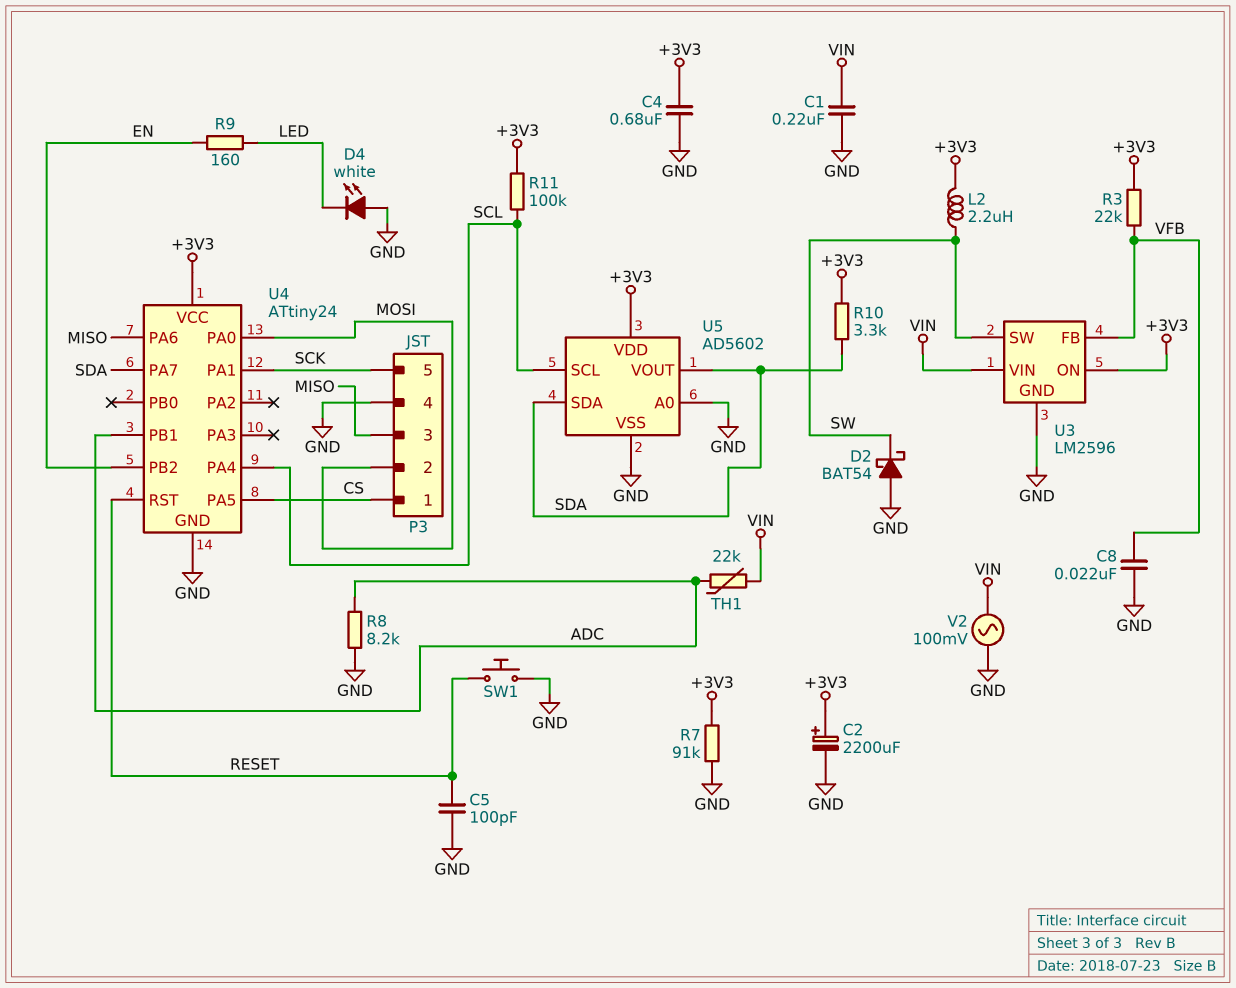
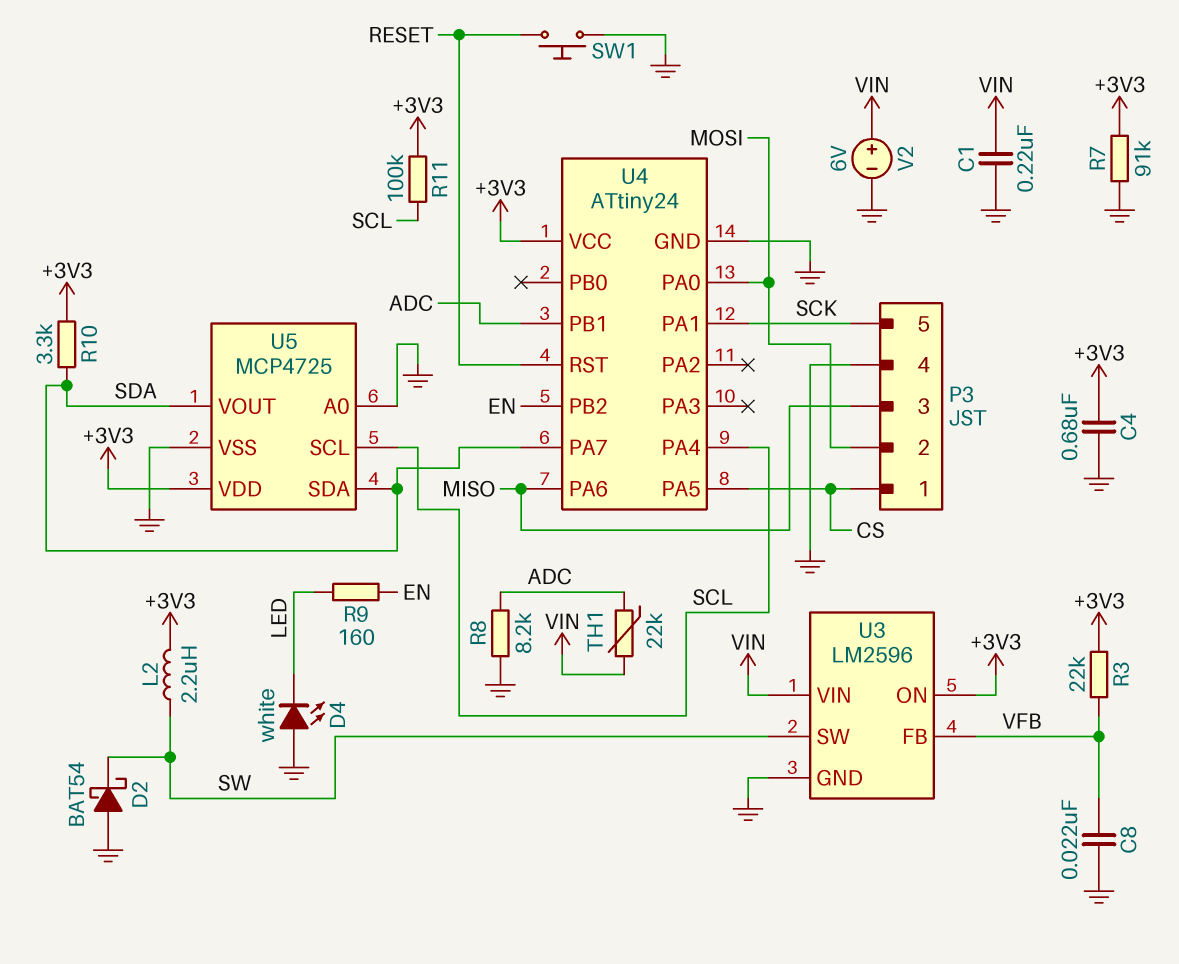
C2: 2200uF (plus +3V3, minus GND) -> none
C5: 100pF (GND, RESET) -> none
U5: AD5602 -> MCP4725
V2: AC 100mV (GND, VIN) -> 6V (plus VIN, minus GND)

